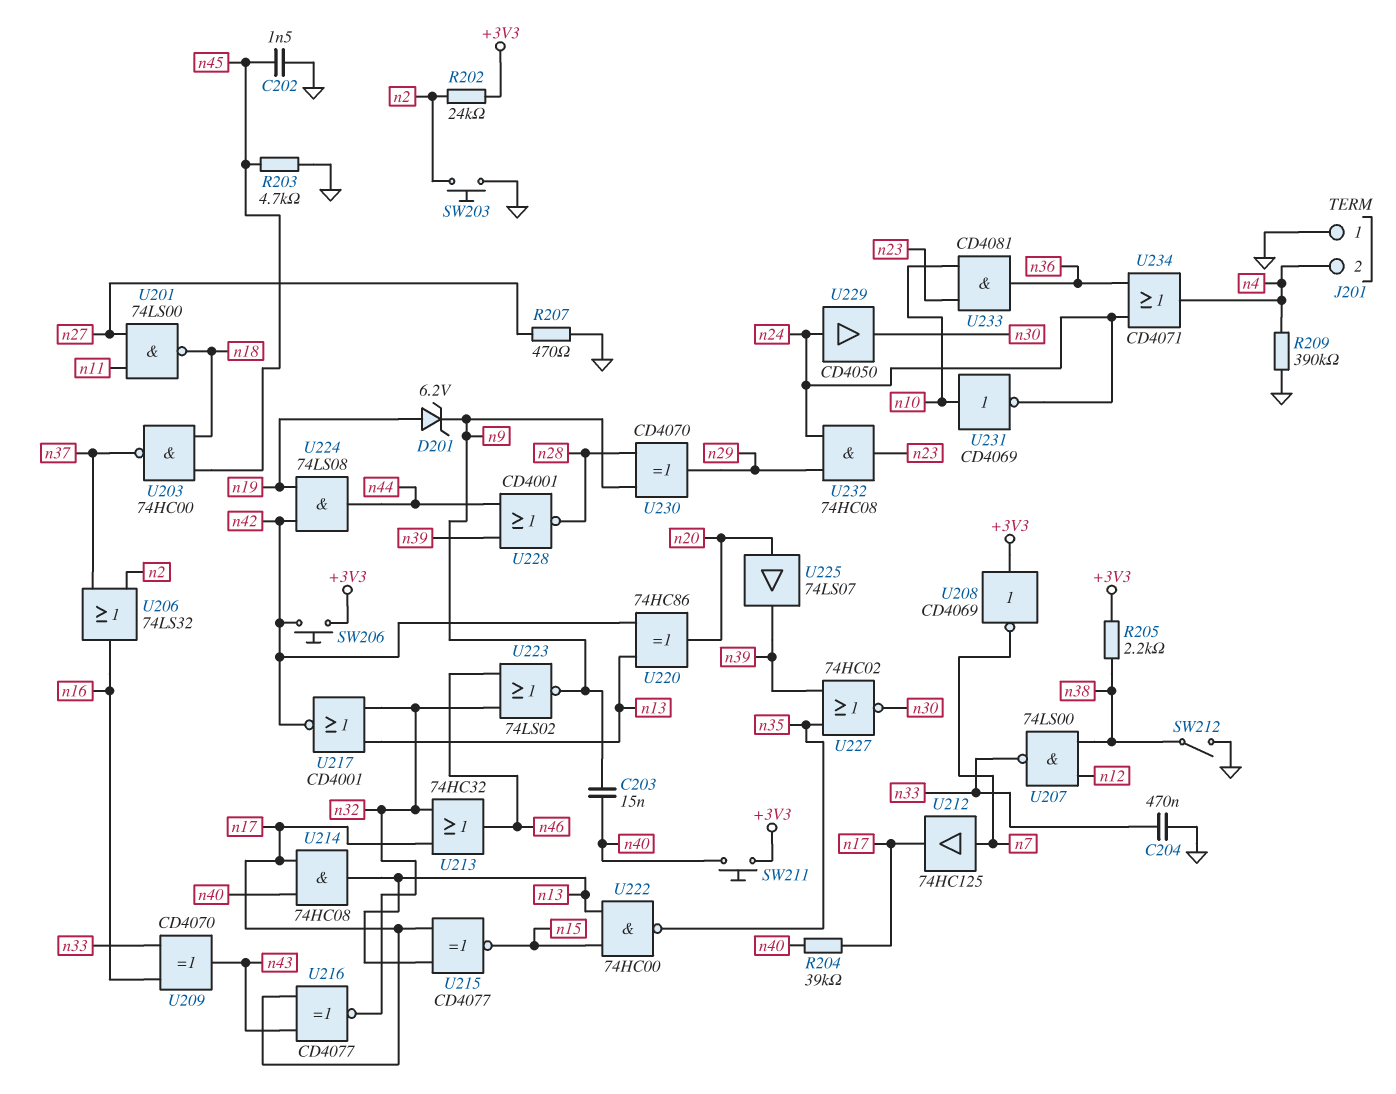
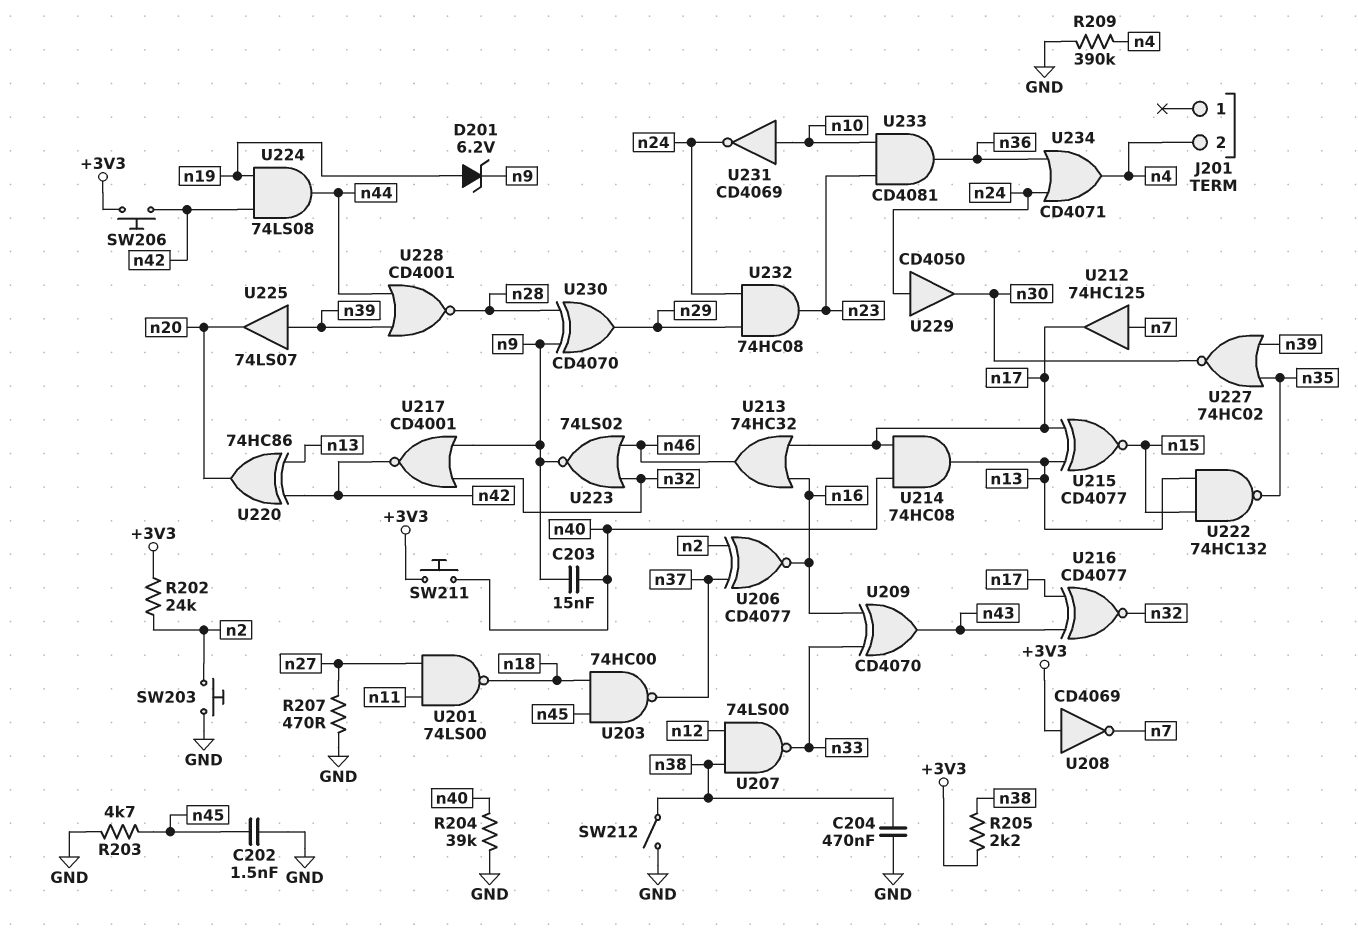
C204: 470nF (GND, n33) -> 470nF (GND, n38)
J201 pin 1: GND -> none
R204: 39k (n17, n40) -> 39k (GND, n40)
U206: OR 74LS32 (in n2, in n37, out n16) -> XNOR CD4077 (in n2, in n37, out n16)
U213: OR 74HC32 (in n17, in n32, out n46) -> OR 74HC32 (in n16, in n17, out n46)
U217: NOR CD4001 (in n13, in n32, out n42) -> NOR CD4001 (in n9, in n32, out n42)
U222: NAND 74HC00 (in n13, in n15, out n35) -> NAND 74HC132 (in n13, in n15, out n35)
U225: buffer 74LS07 (in n20, out n39) -> buffer 74LS07 (in n39, out n20)

